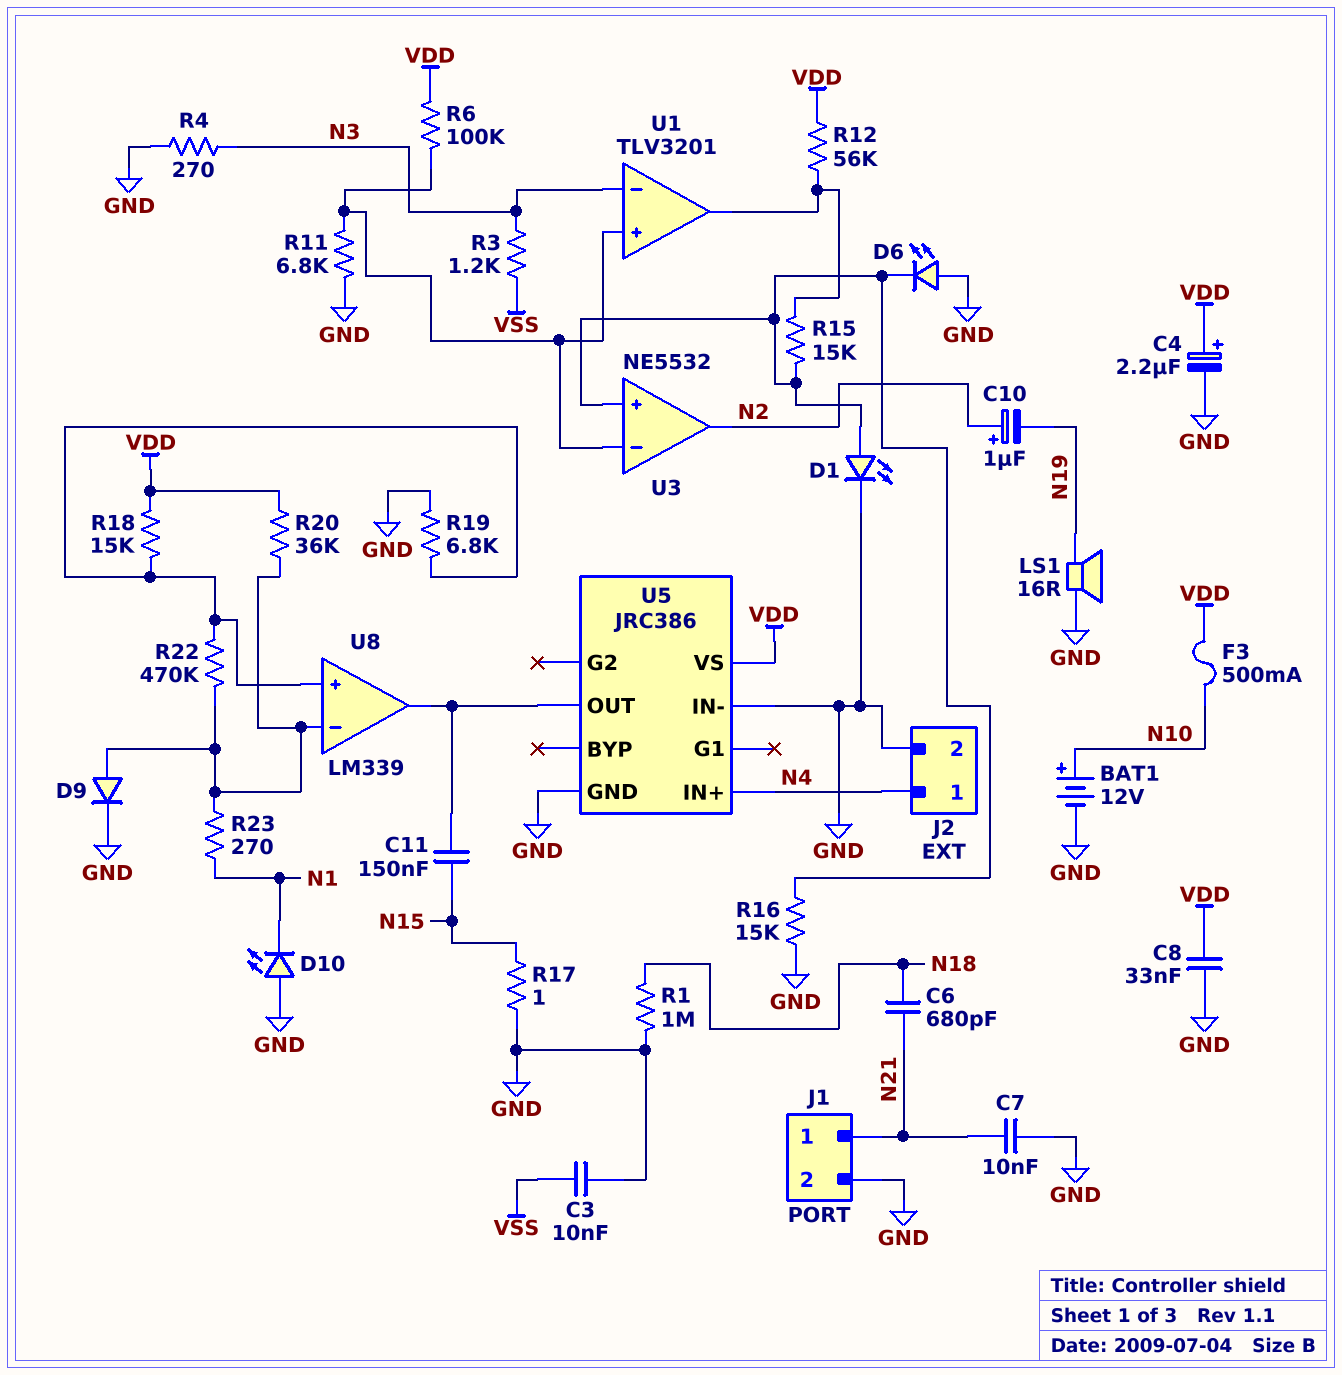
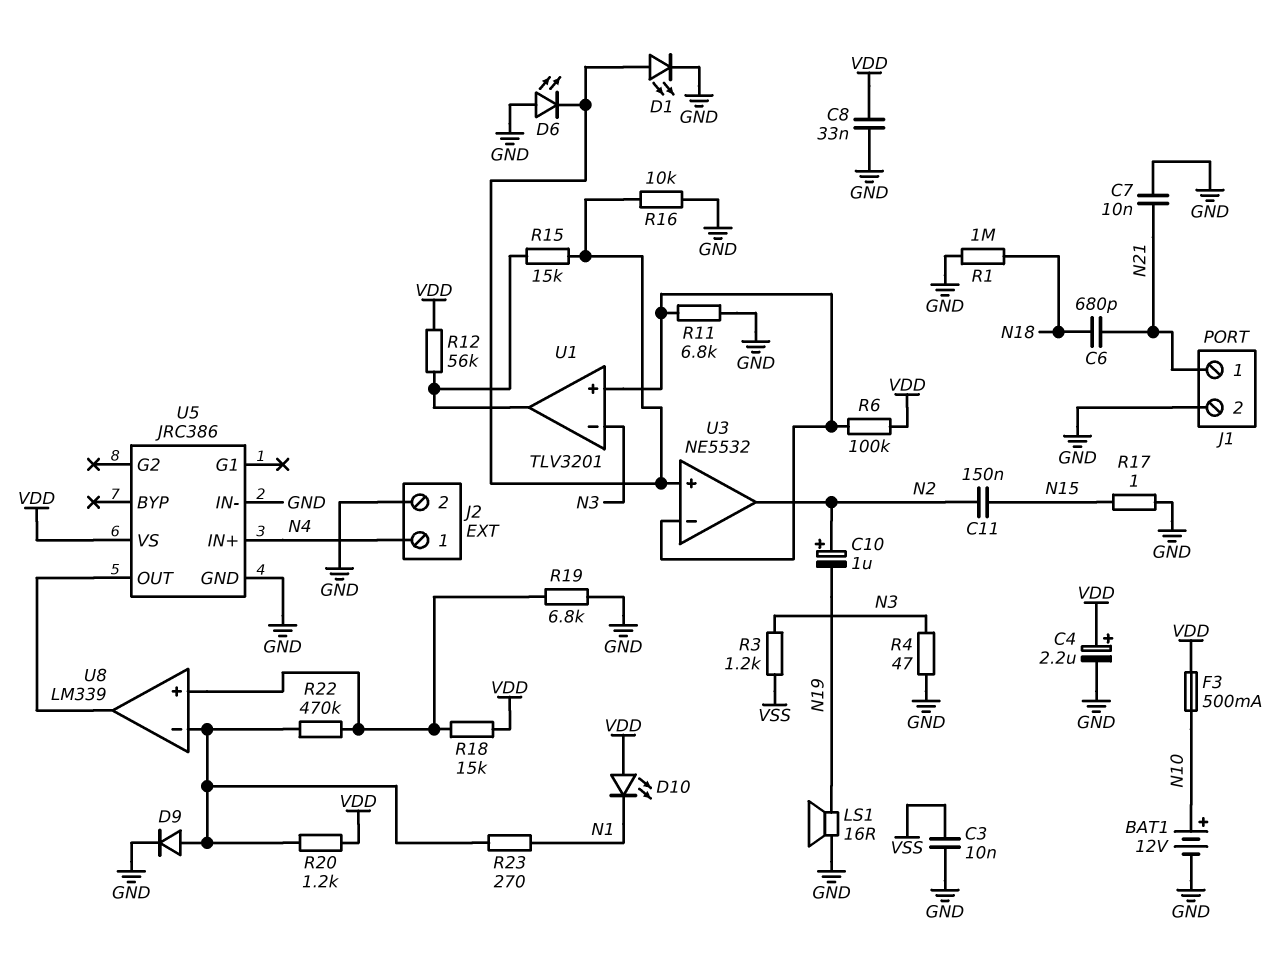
C11: 150nF (N15, U5/OUT) -> 150nF (N2, N15)
D10: LED (A GND, K N1) -> LED (A VDD, K N1)
R4: 270 (GND, N3) -> 47 (GND, N3)
R16: 15k (GND, U3/in+) -> 10k (GND, U3/in+)
R20: 36k (U8/in-, VDD) -> 1.2k (U8/in-, VDD)

